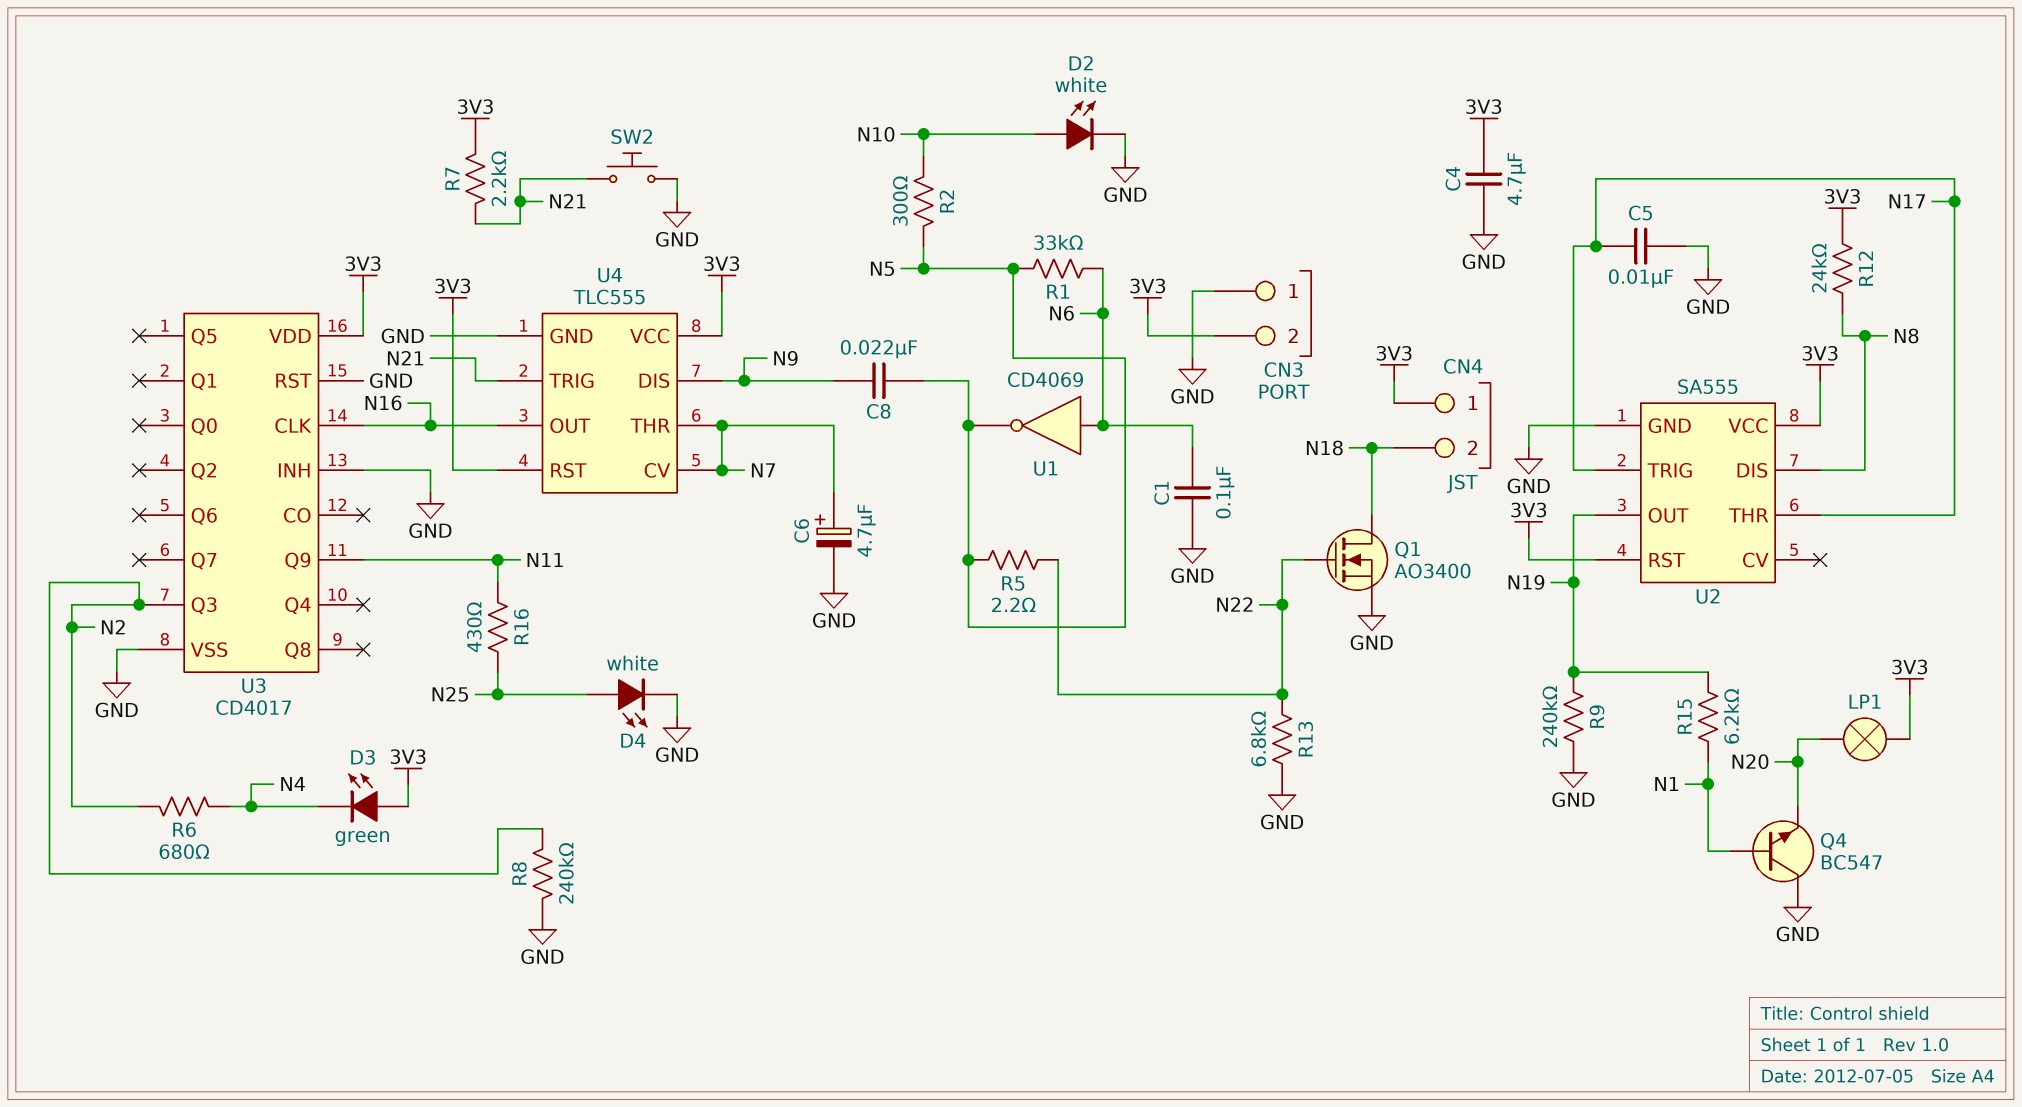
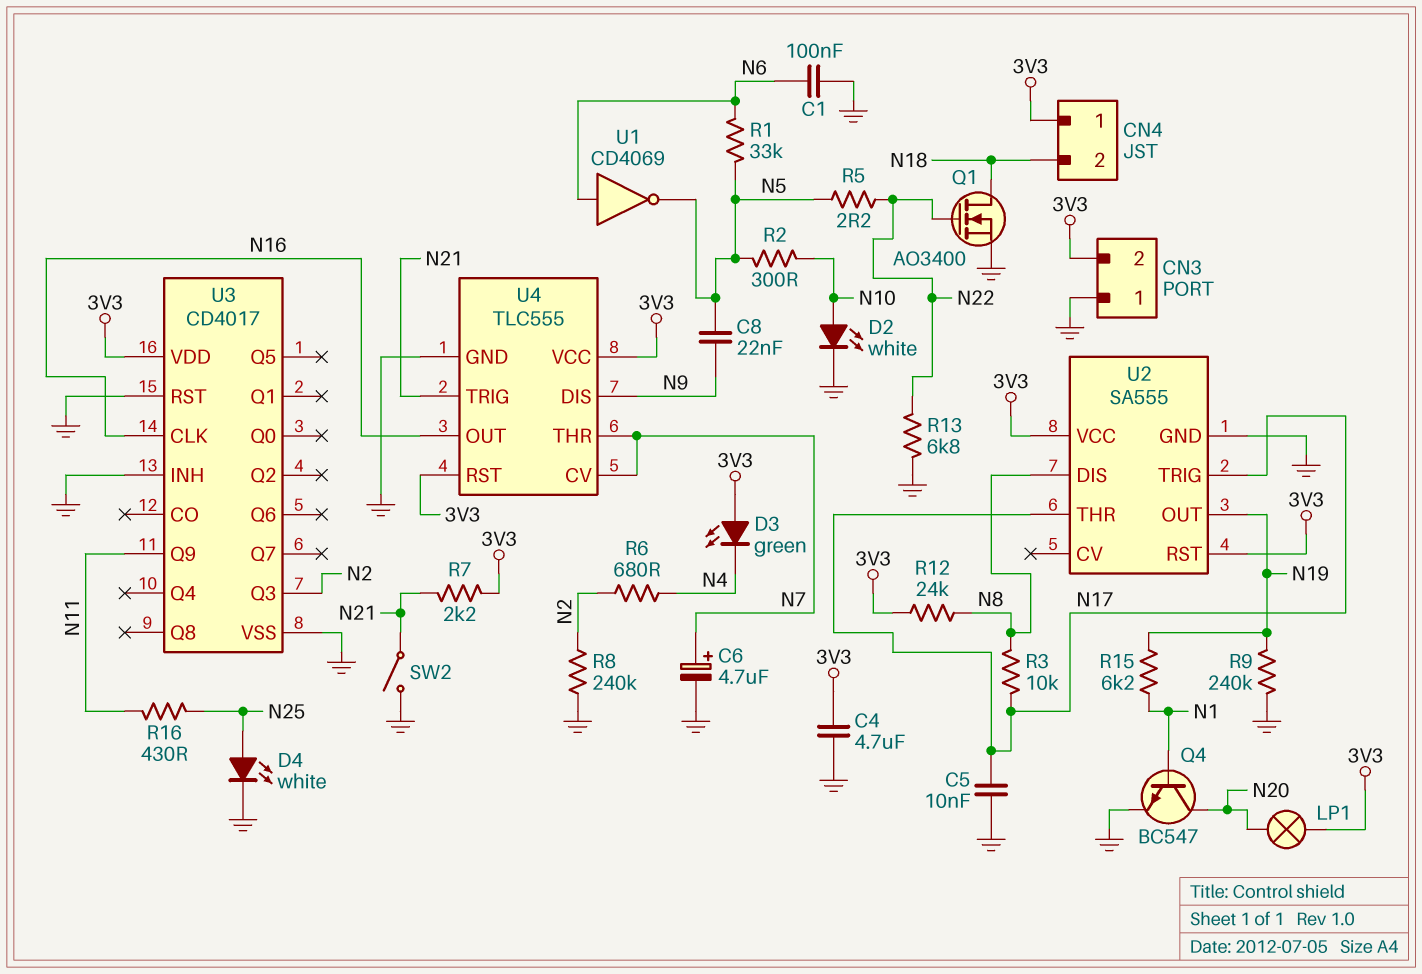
Q4: NPN BC547 (B N1, C GND, E N20) -> NPN BC547 (B N1, C N20, E GND)
R3: none -> 10k (N8, N17)
SW2: button (GND, N21) -> switch (GND, N21)

